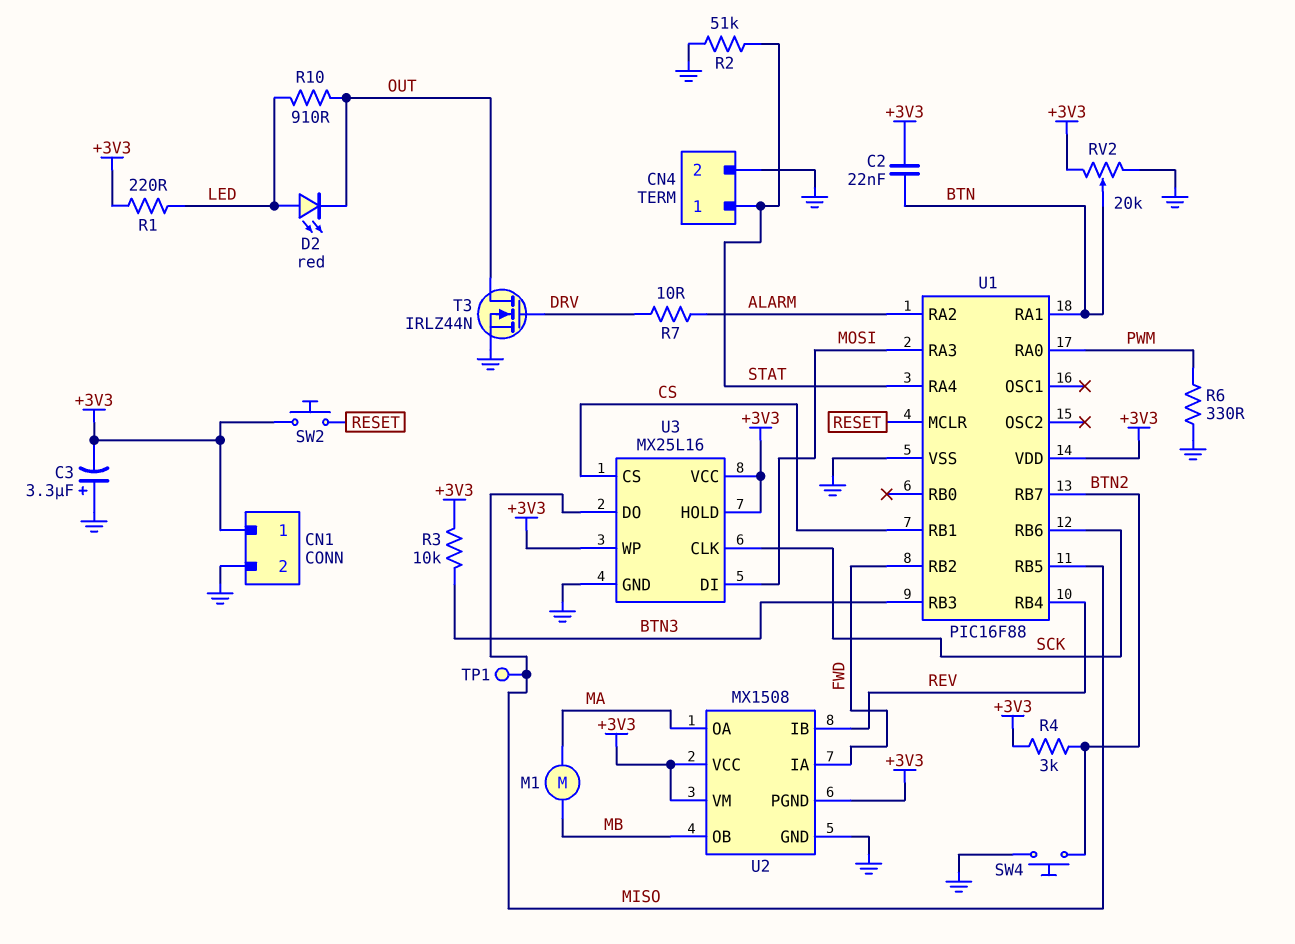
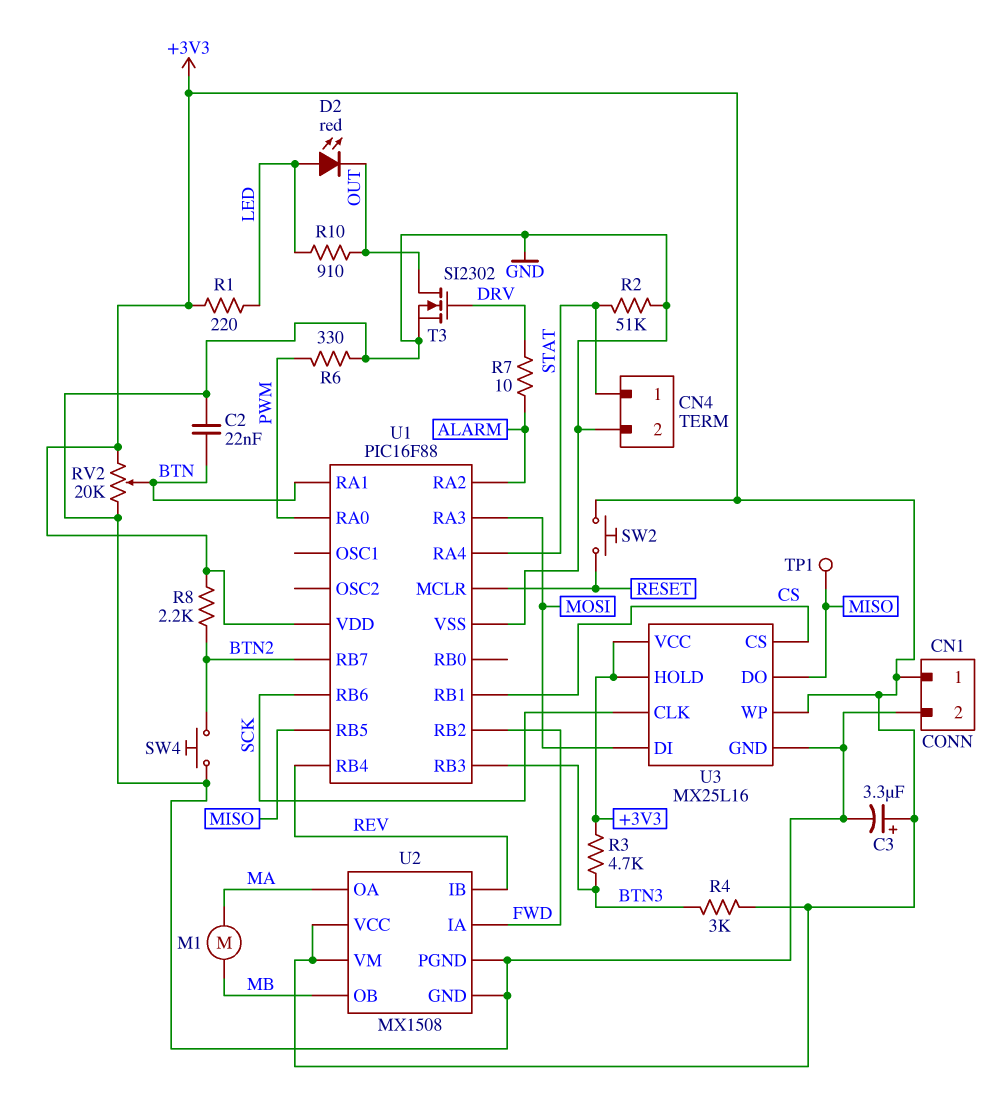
C2: 22nF (+3V3, BTN) -> 22nF (BTN, GND)
C3: 3.3uF (plus GND, minus +3V3) -> 3.3uF (plus +3V3, minus GND)
R3: 10k (+3V3, BTN3) -> 4.7k (+3V3, BTN3)
R4: 3k (+3V3, BTN2) -> 3k (+3V3, BTN3)
R8: none -> 2.2k (+3V3, BTN2)
T3: NMOS IRLZ44N (G DRV, D OUT, S GND) -> NMOS SI2302 (G DRV, D OUT, S GND)
U2 pin PGND: +3V3 -> GND

